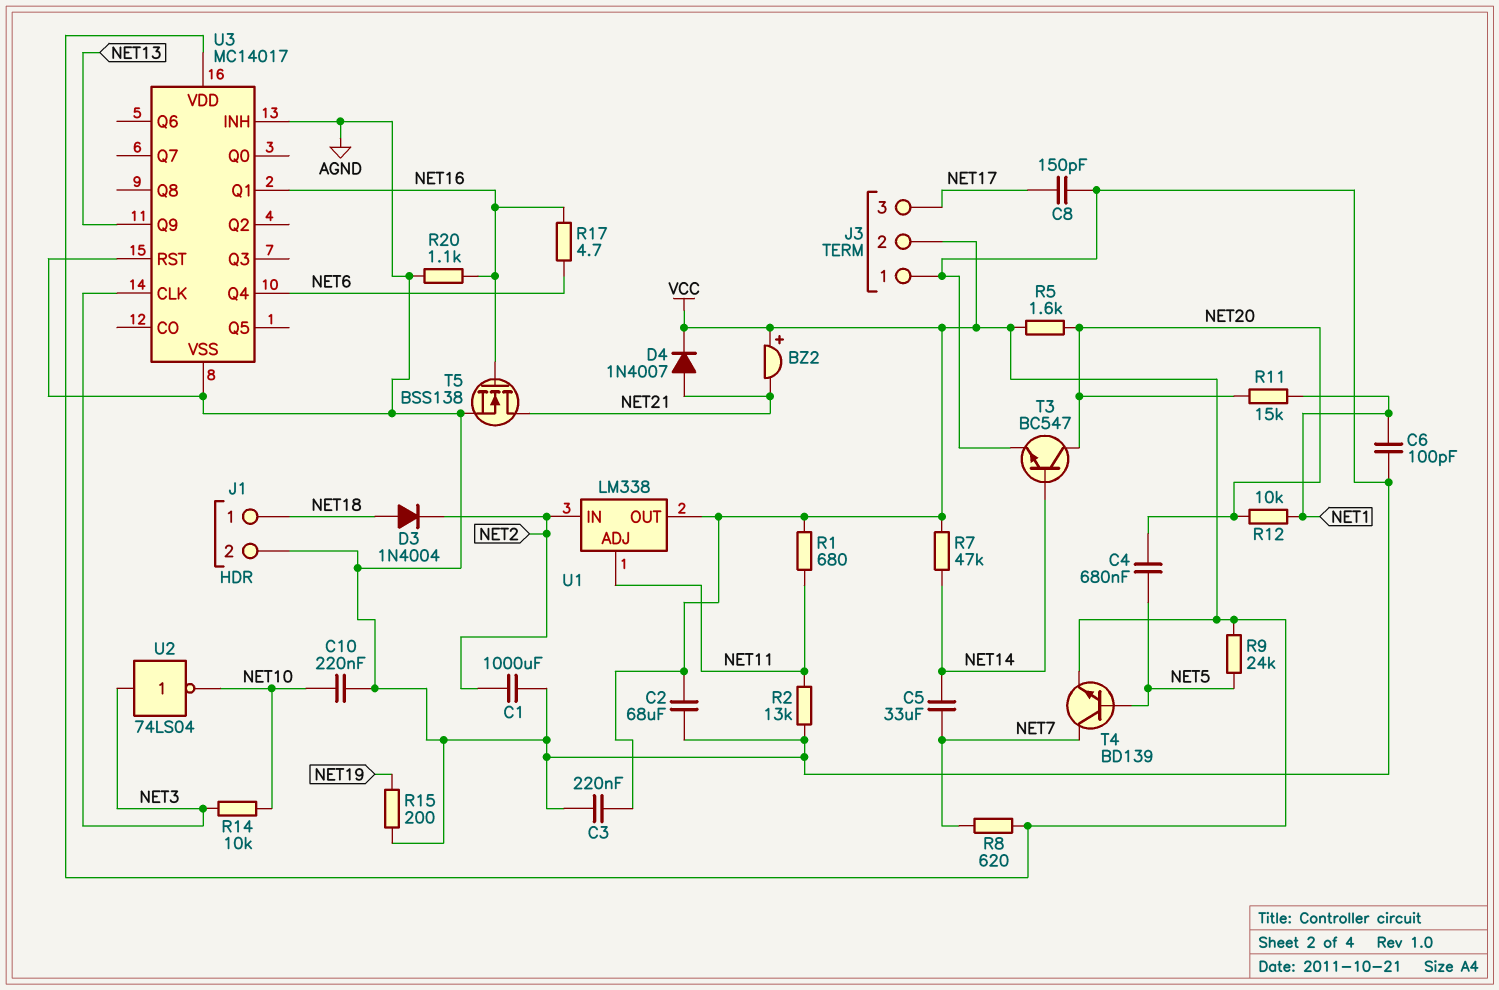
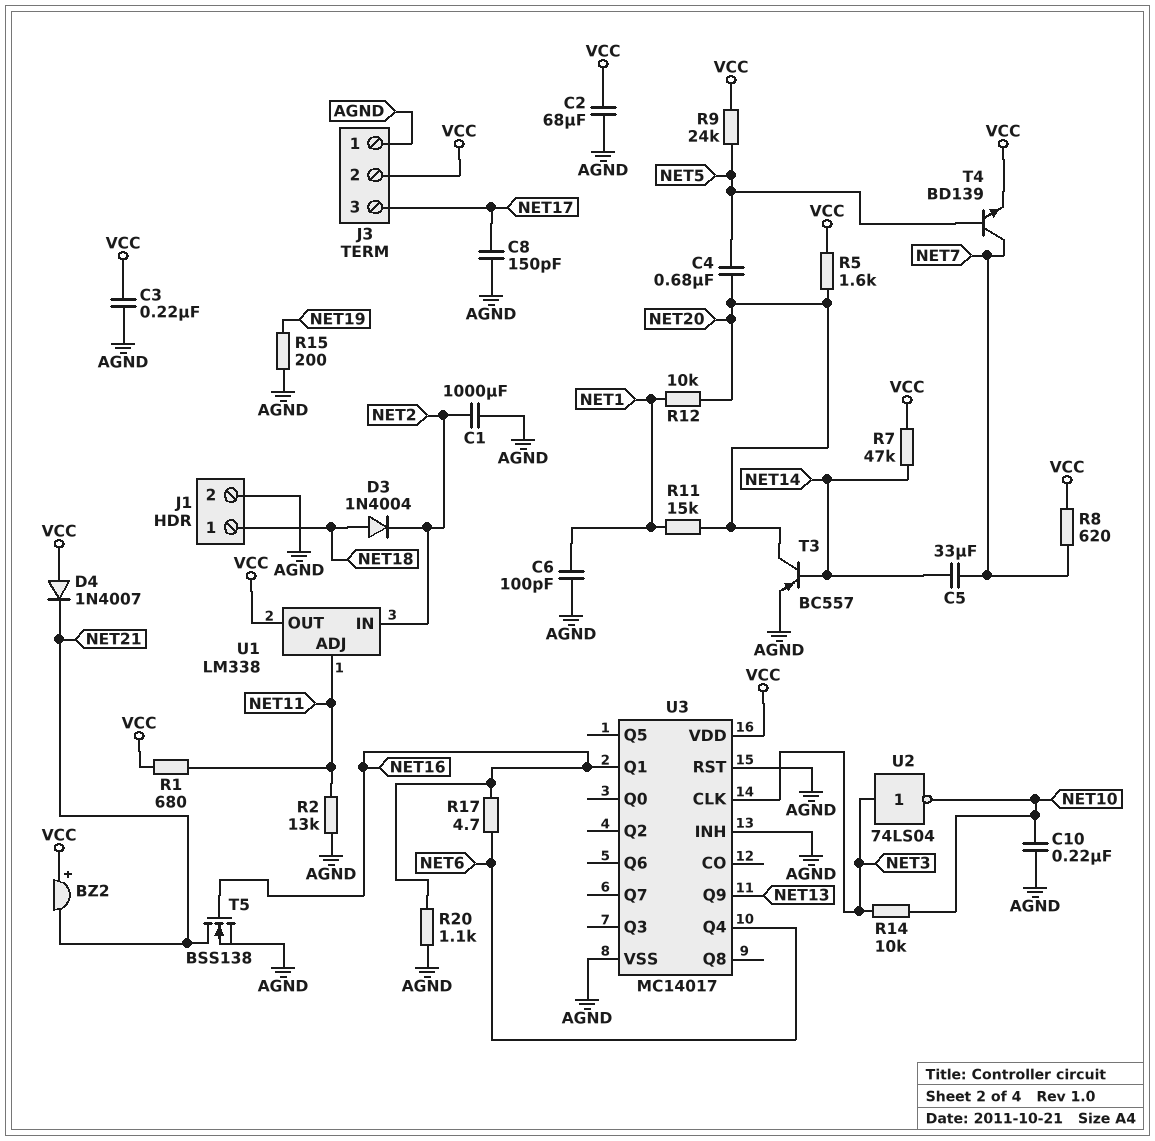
D4: diode 1N4007 (A NET21, K VCC) -> diode 1N4007 (A VCC, K NET21)
T3: NPN BC547 (B NET14, C NET20, E AGND) -> PNP BC557 (B NET14, C NET20, E AGND)

